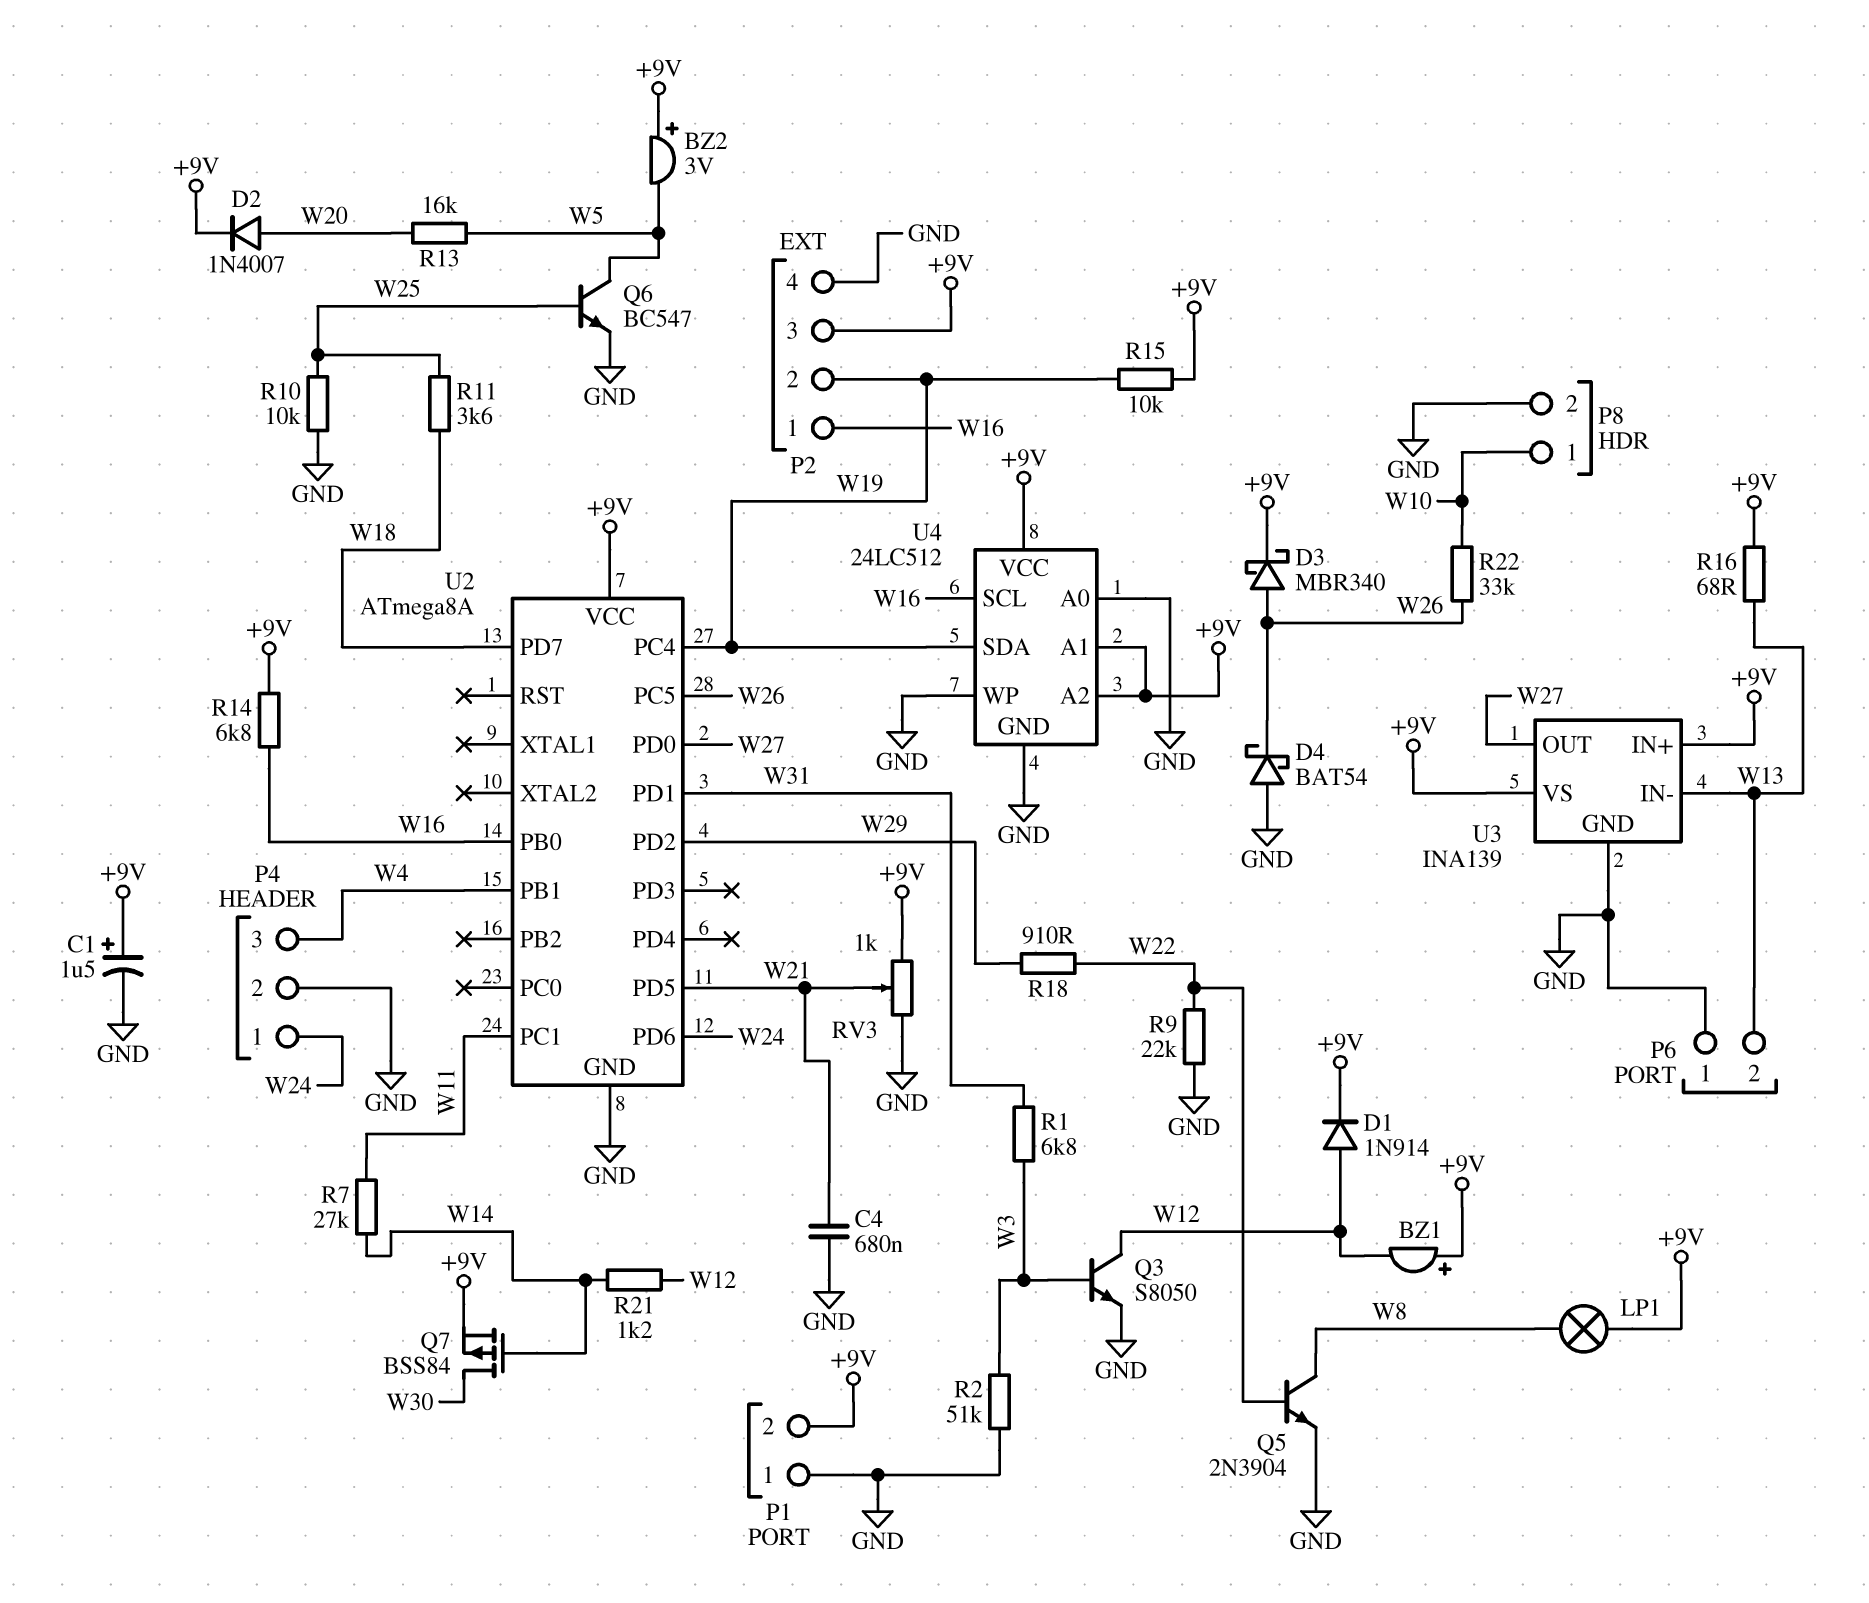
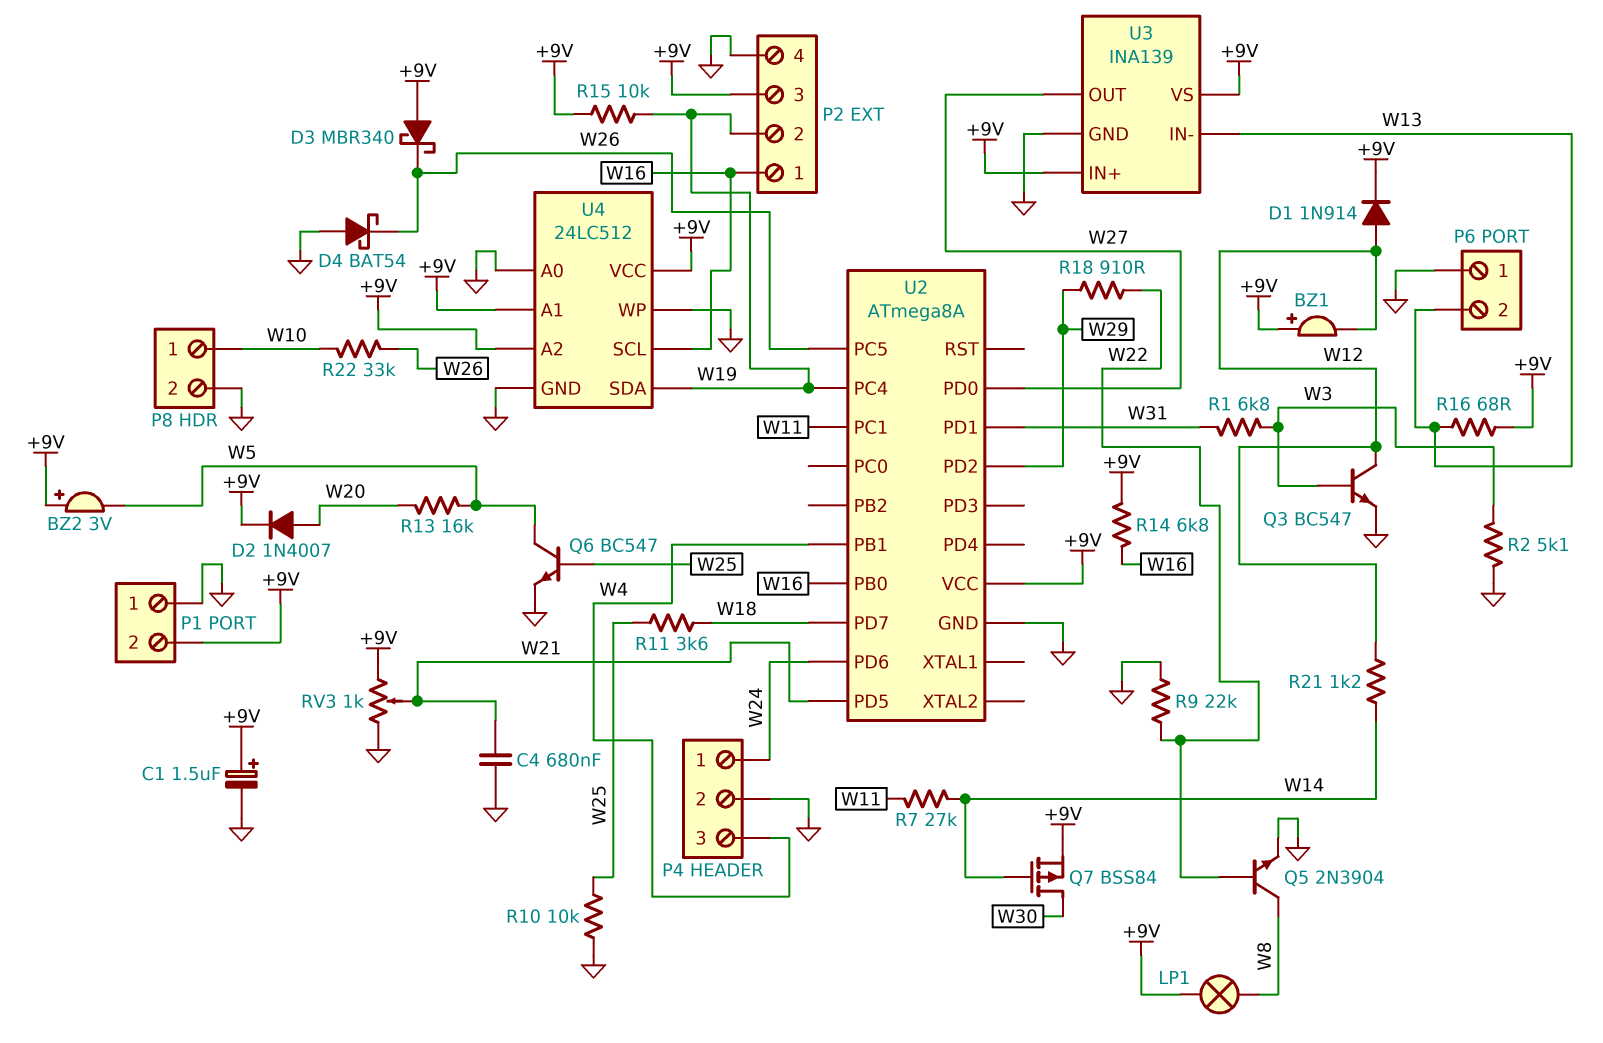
D3: schottky MBR340 (A W26, K +9V) -> schottky MBR340 (A +9V, K W26)
Q3: NPN S8050 (B W3, C W12, E GND) -> NPN BC547 (B W3, C W12, E GND)
R2: 51k (GND, W3) -> 5.1k (GND, W3)

